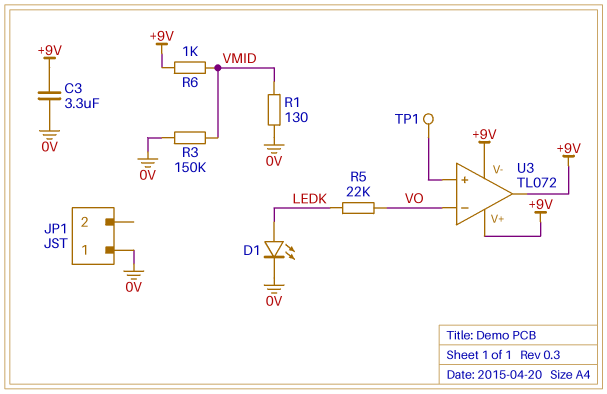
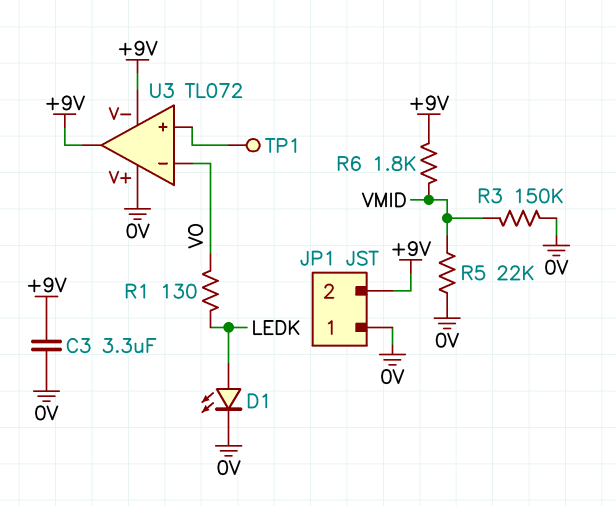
JP1 pin 2: none -> +9V
R1: 130 (0V, VMID) -> 130 (LEDK, VO)
R5: 22k (LEDK, VO) -> 22k (0V, VMID)
R6: 1k (+9V, VMID) -> 1.8k (+9V, VMID)
U3 pin V+: +9V -> 0V

